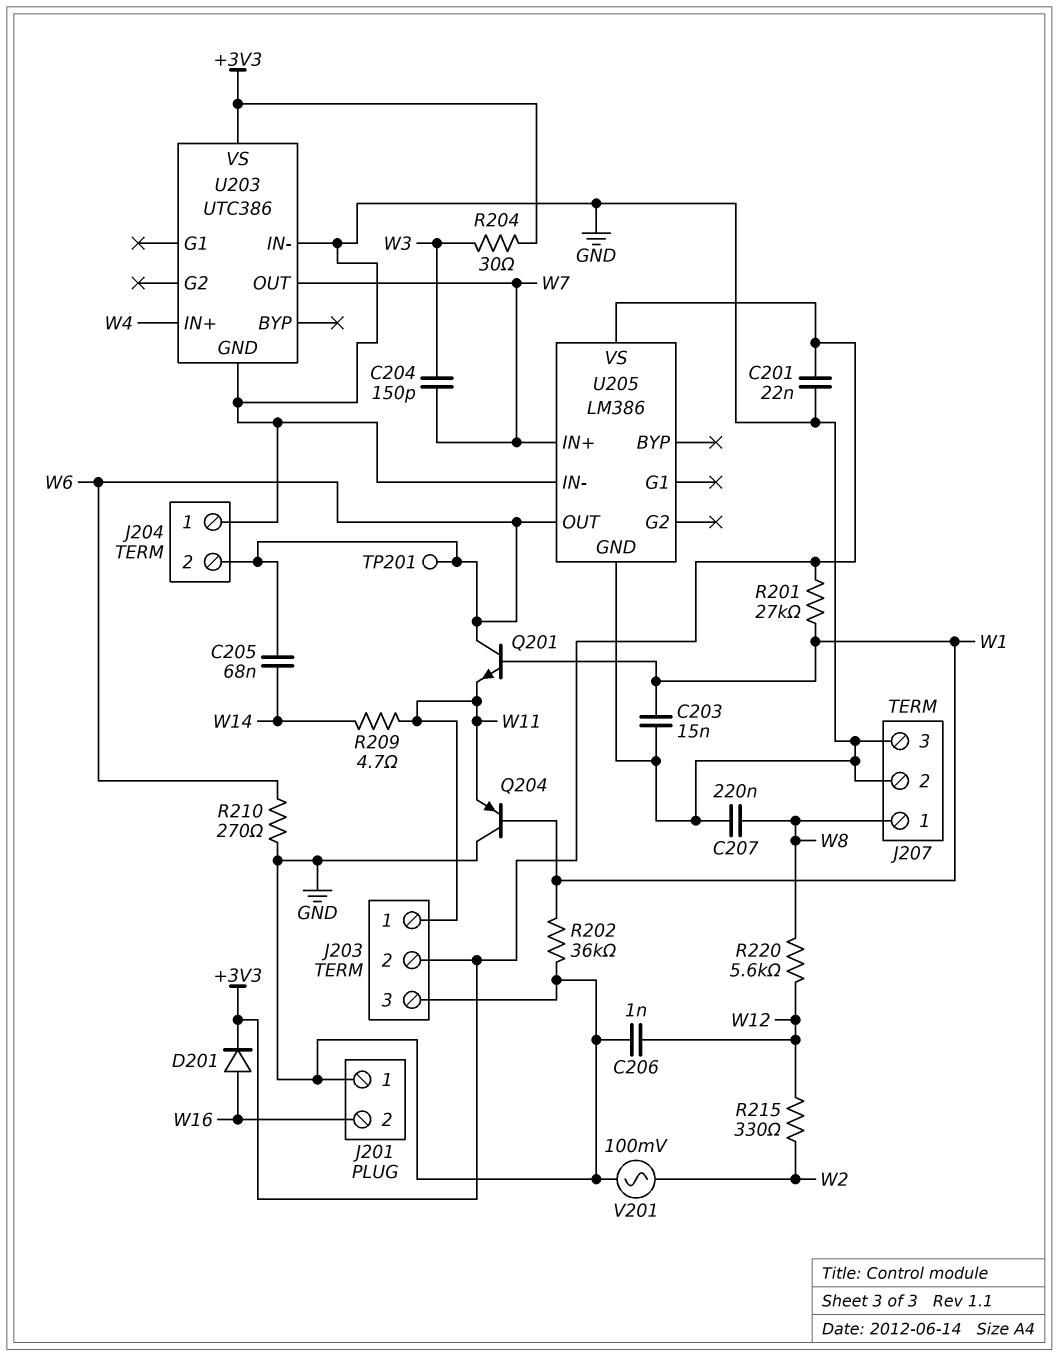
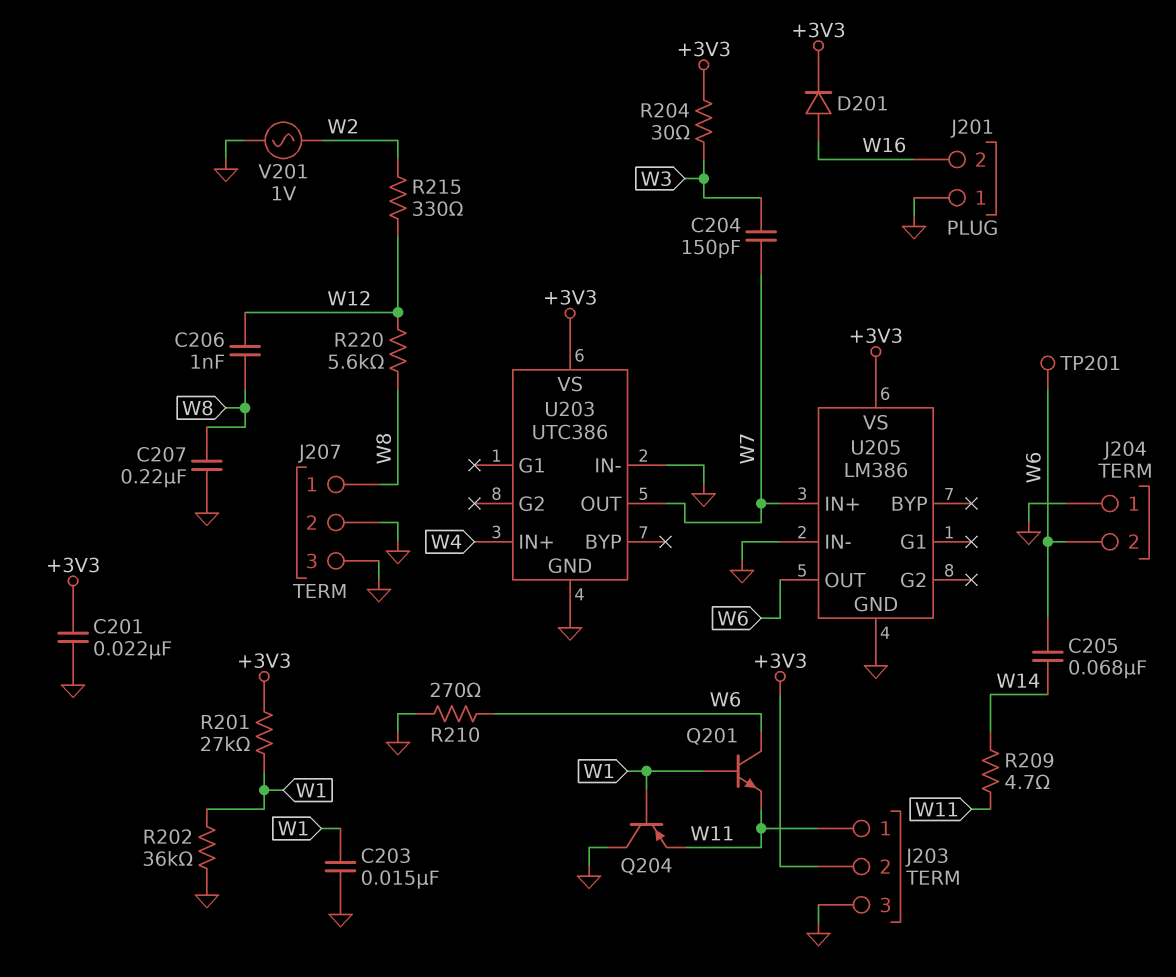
C206: 1nF (GND, W12) -> 1nF (W8, W12)
V201: AC 100mV (GND, W2) -> AC 1V (GND, W2)

